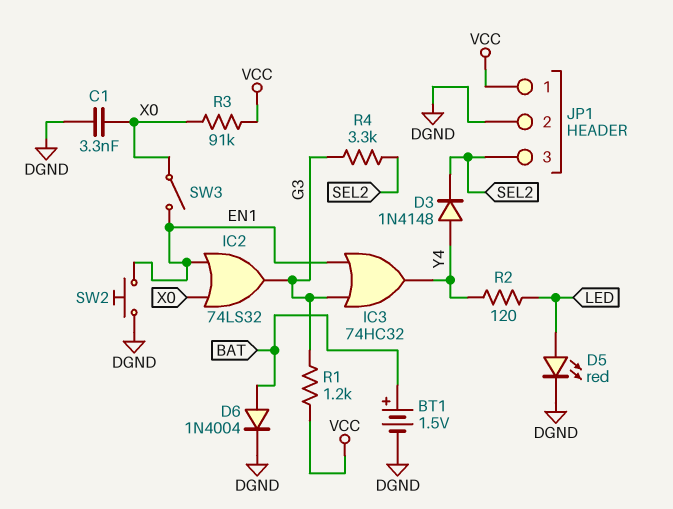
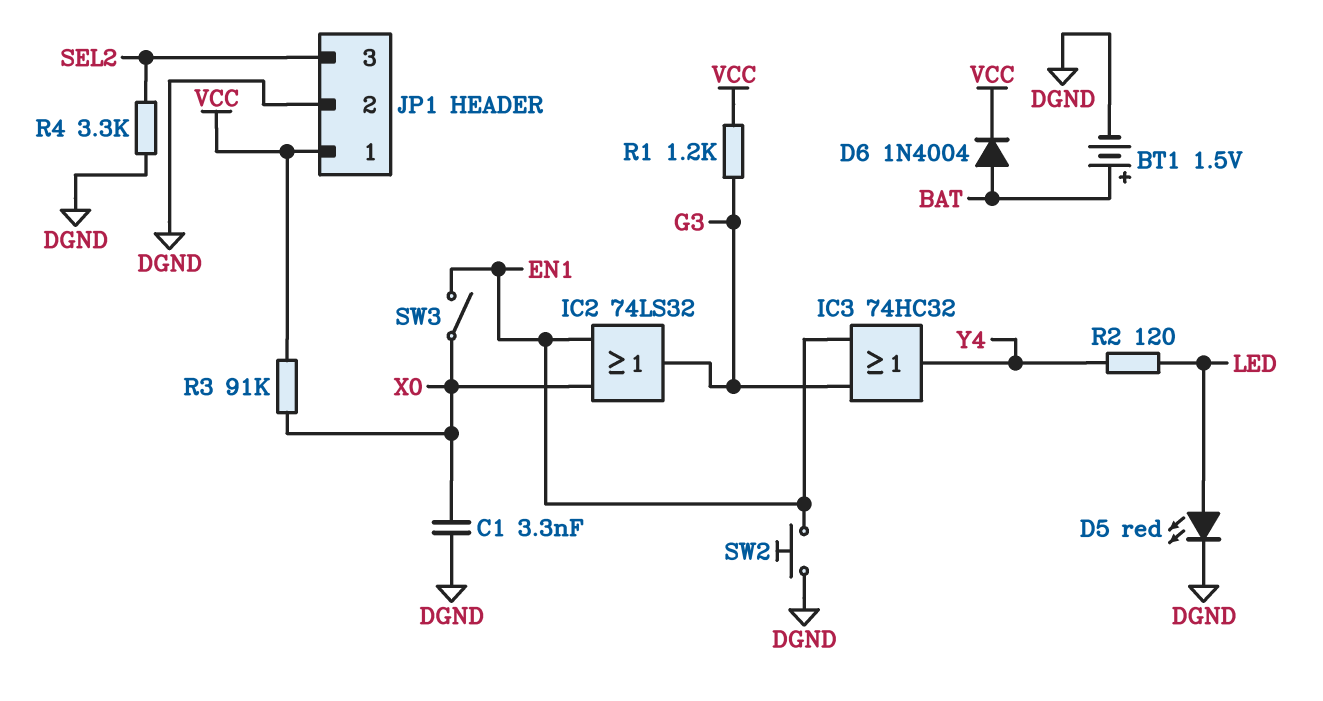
D3: diode 1N4148 (A Y4, K SEL2) -> none
D6: diode 1N4004 (A BAT, K DGND) -> diode 1N4004 (A BAT, K VCC)
R4: 3.3k (G3, SEL2) -> 3.3k (DGND, SEL2)

